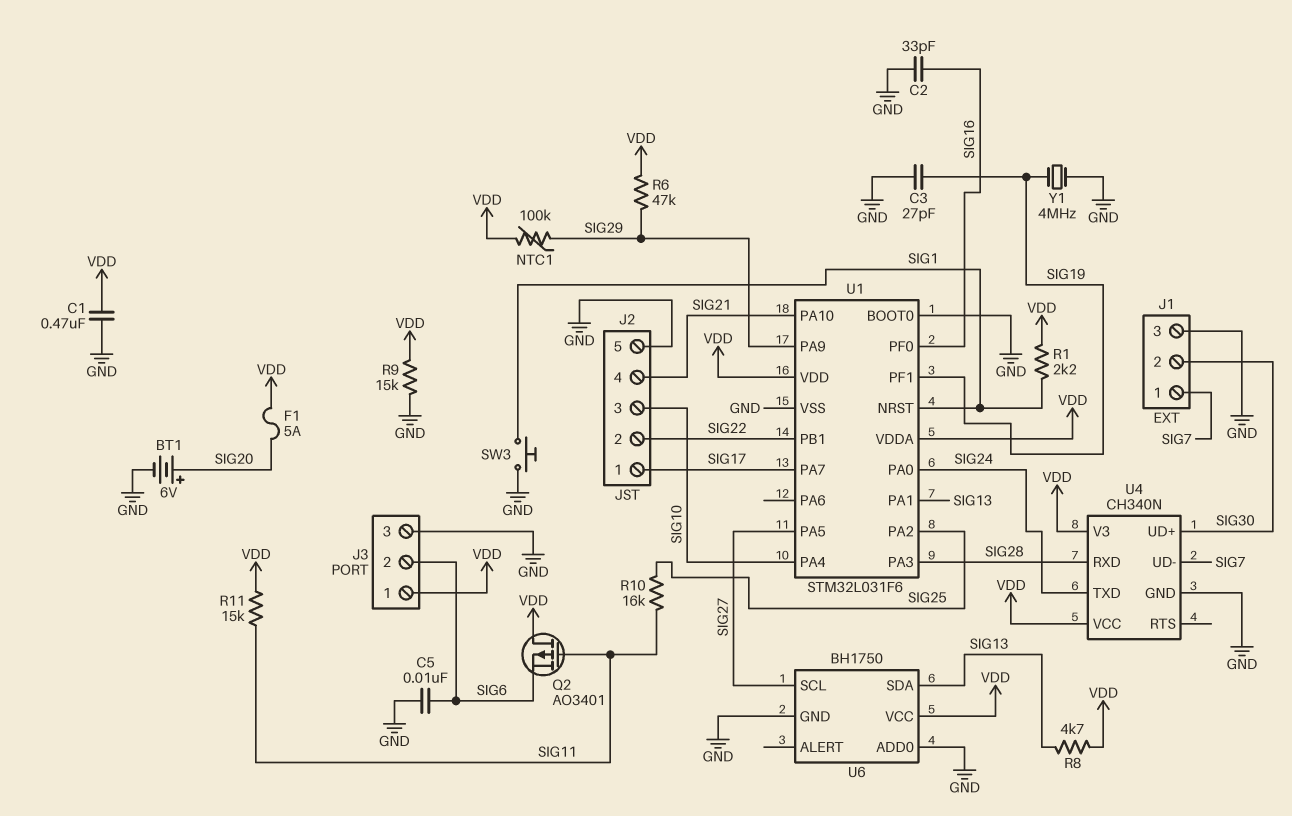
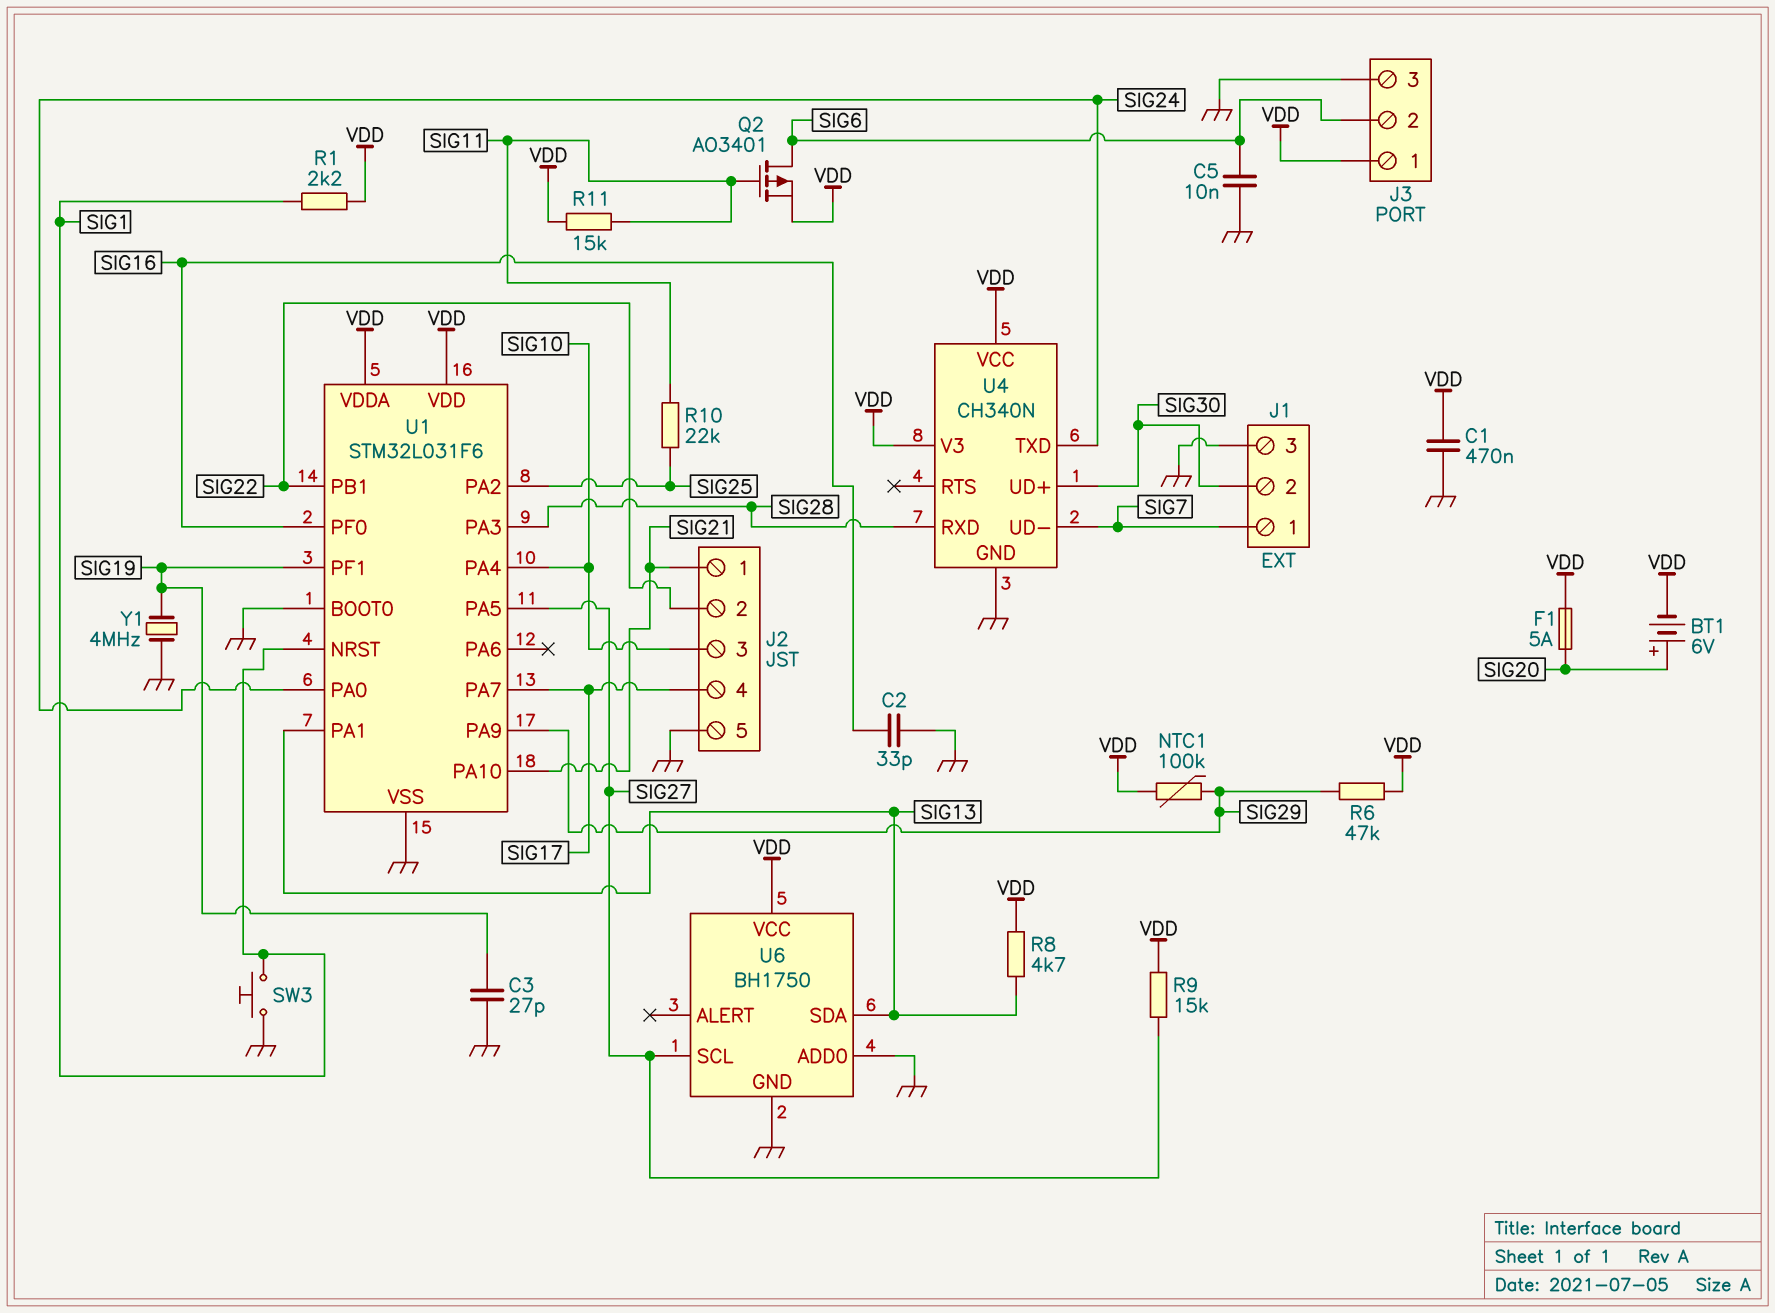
BT1: 6V (plus SIG20, minus GND) -> 6V (plus SIG20, minus VDD)
J2 pin 1: SIG17 -> SIG21
J2 pin 4: SIG21 -> SIG17
Q2: PMOS AO3401 (G SIG11, D VDD, S SIG6) -> PMOS AO3401 (G SIG11, D SIG6, S VDD)
R9: 15k (GND, VDD) -> 15k (SIG27, VDD)
R10: 16k (SIG11, SIG25) -> 22k (SIG11, SIG25)

